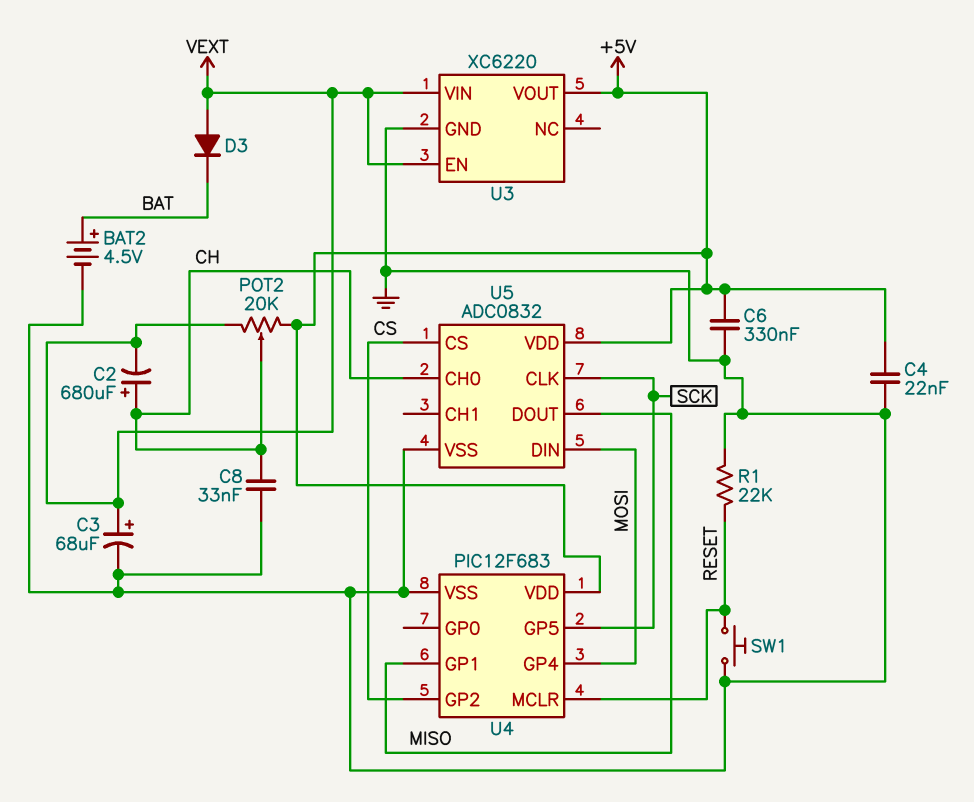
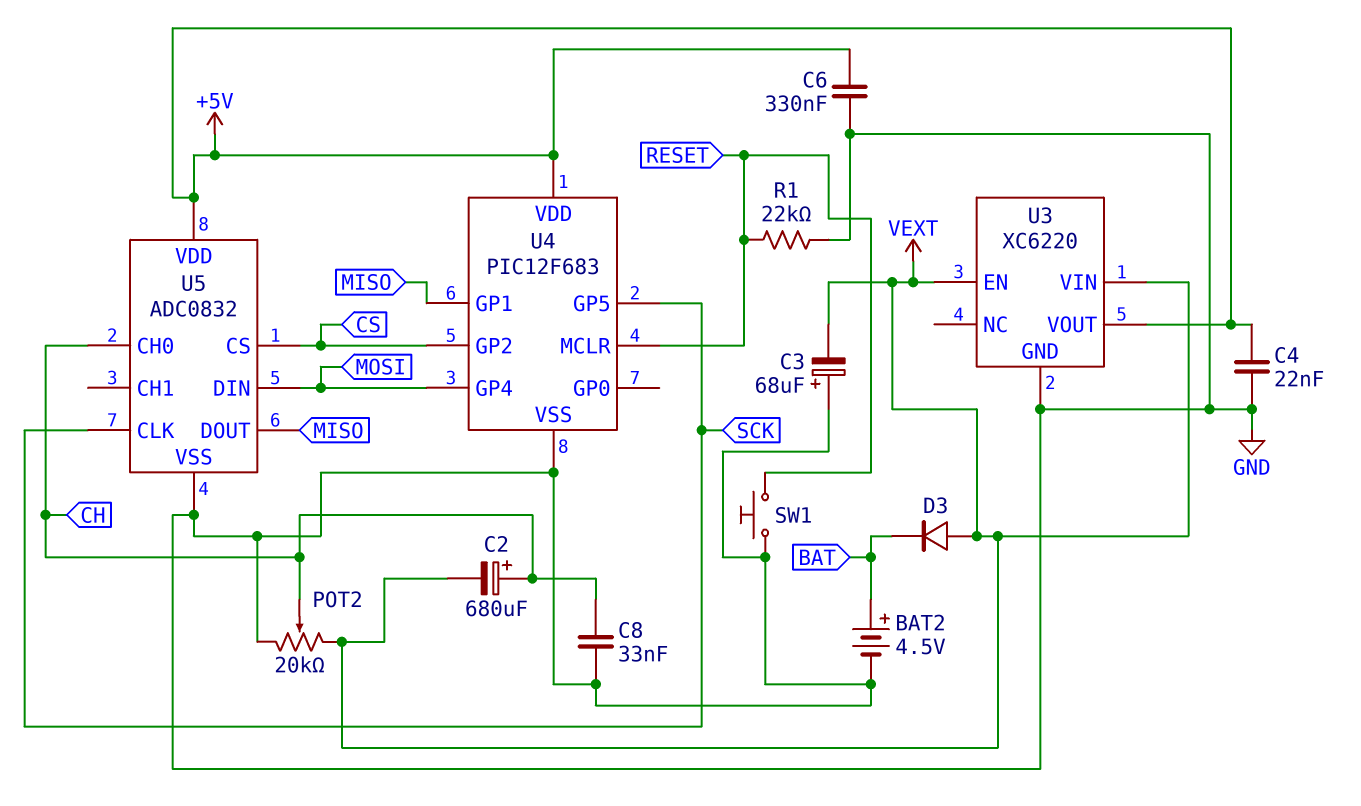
C3: 68uF (plus VEXT, minus GND) -> 68uF (plus GND, minus VEXT)
POT2: 20k (+5V, VEXT, wiper CH) -> 20k (GND, VEXT, wiper CH)

